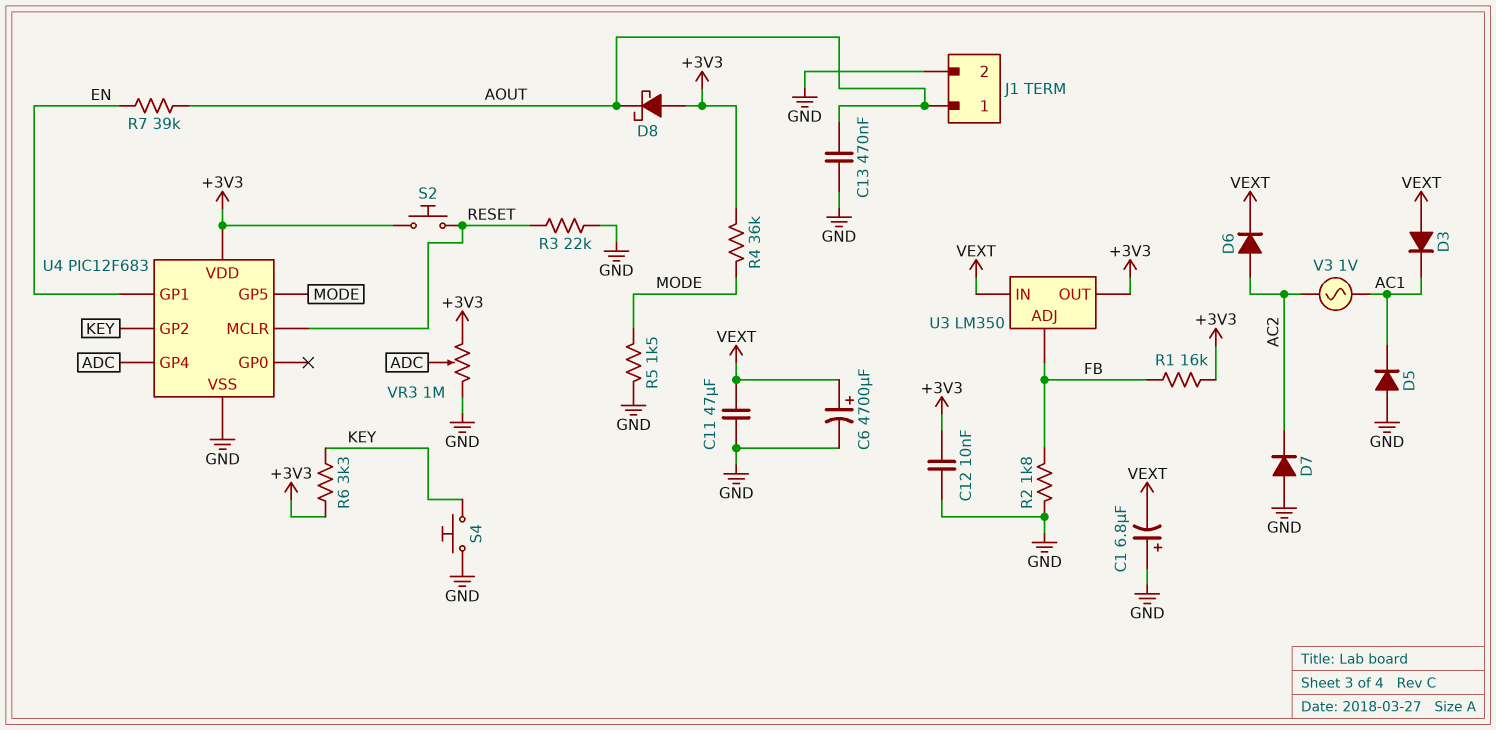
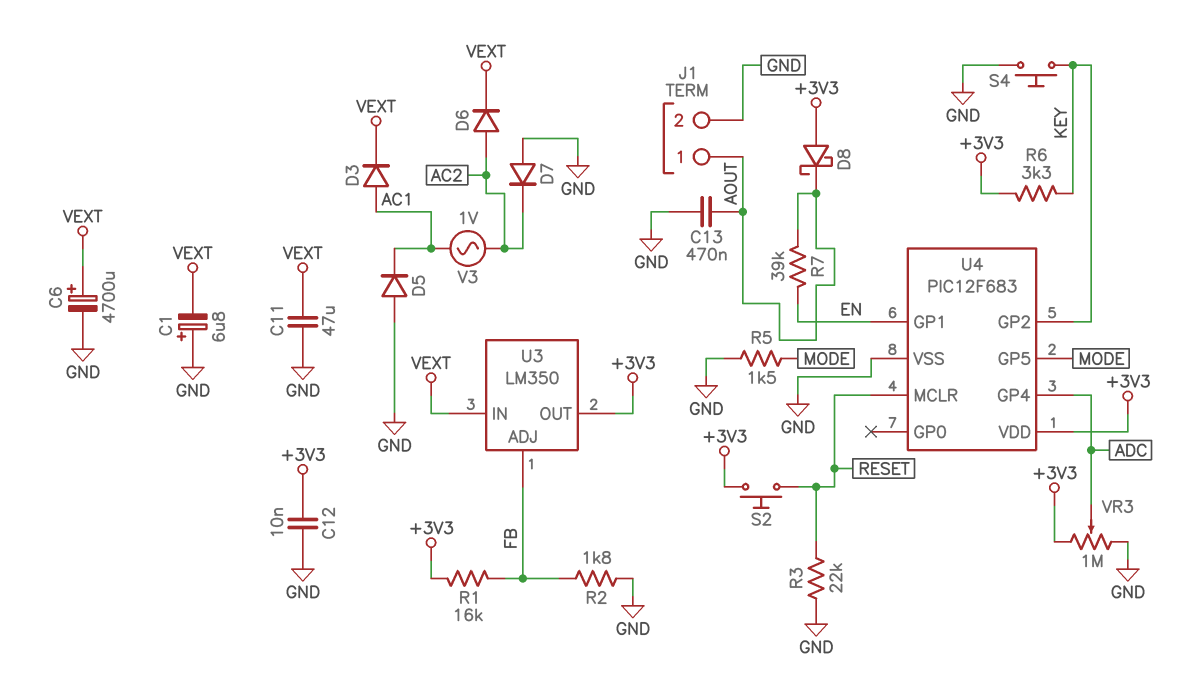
D3: diode (A VEXT, K AC1) -> diode (A AC1, K VEXT)
R4: 36k (+3V3, MODE) -> none

